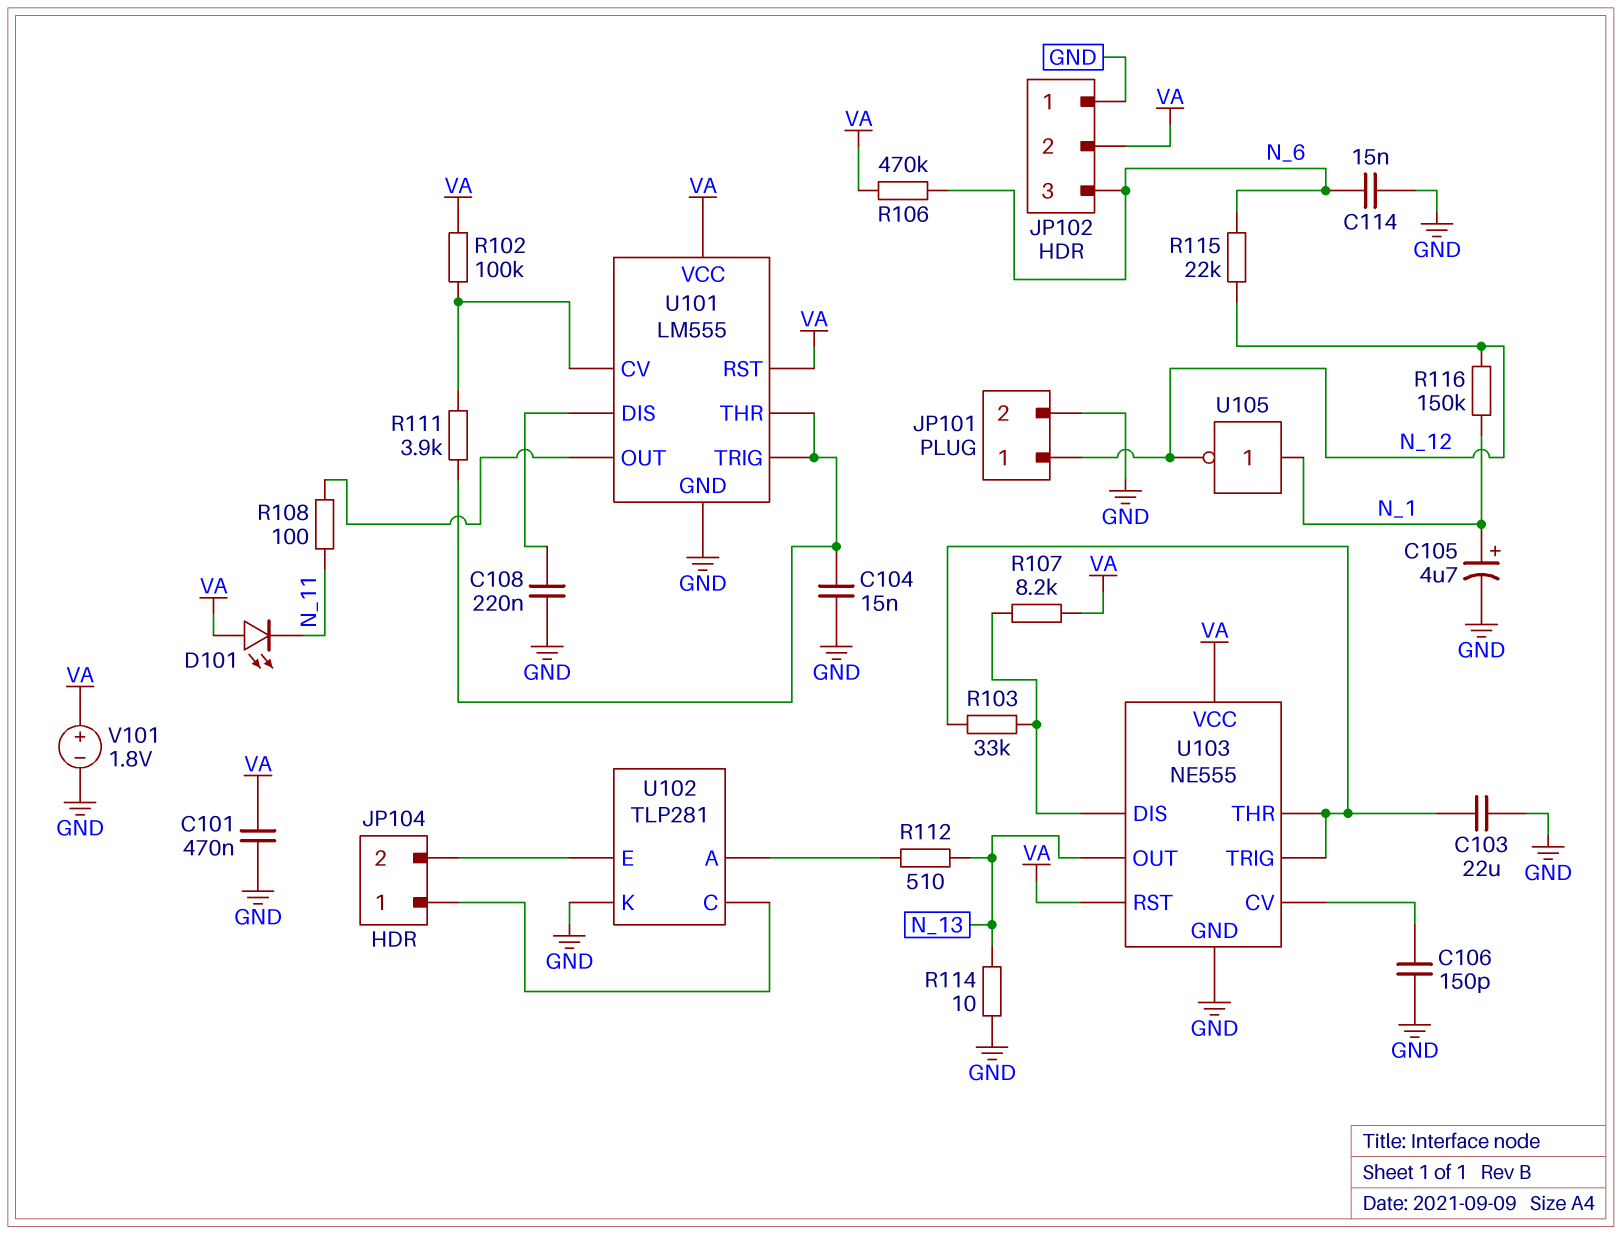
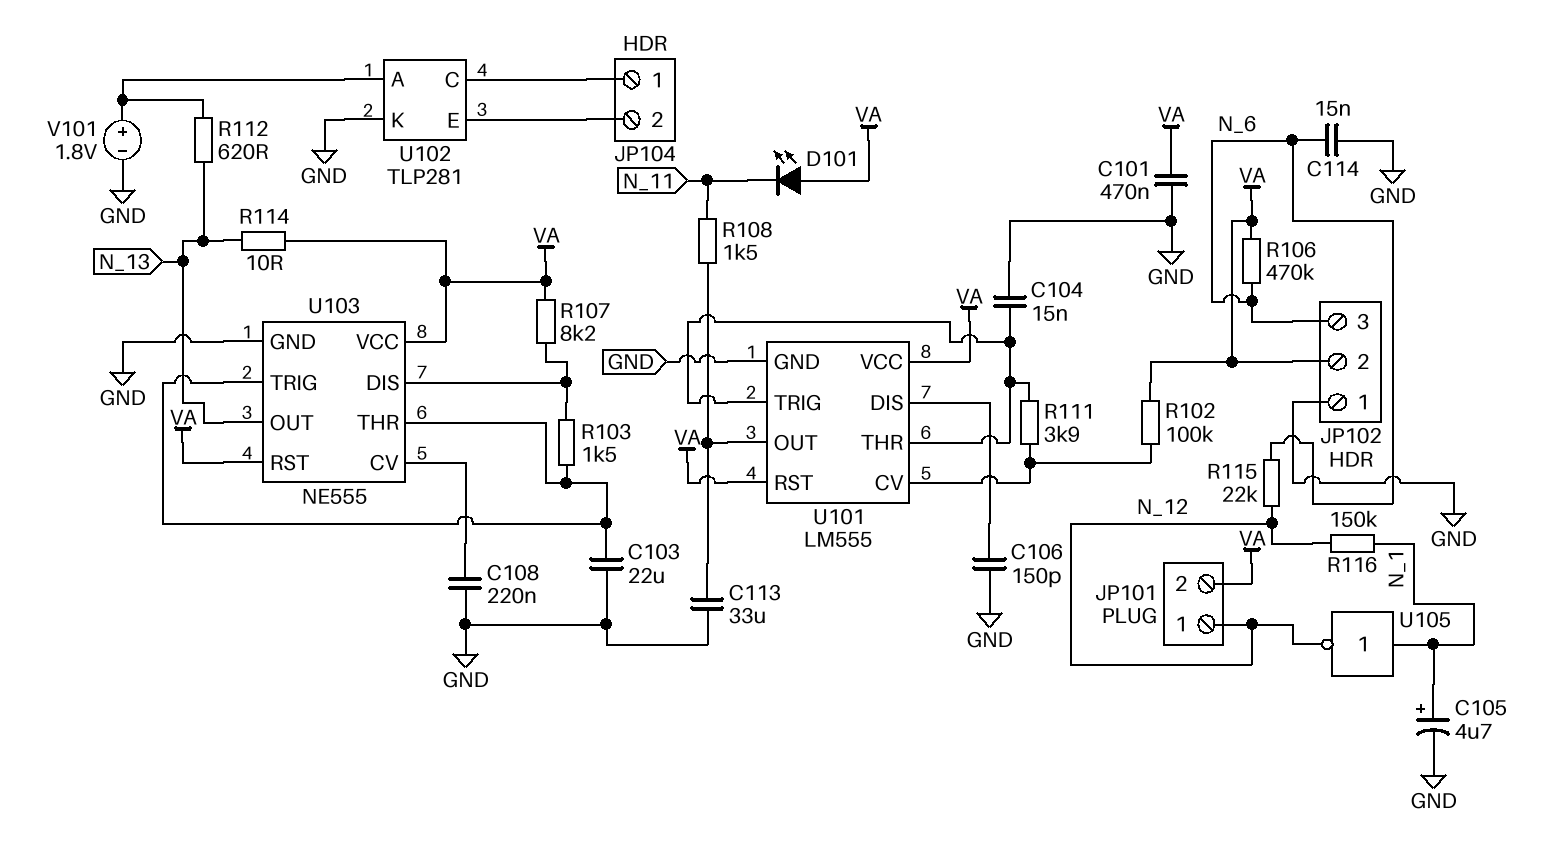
C106: 150pF (GND, U103/CV) -> 150pF (GND, U101/DIS)
C108: 220nF (GND, U101/DIS) -> 220nF (GND, U103/CV)
C113: none -> 33uF (GND, U101/OUT)
JP101 pin 2: GND -> VA
R103: 33k (U103/DIS, U103/THR) -> 1.5k (U103/DIS, U103/THR)
R108: 100 (N_11, U101/OUT) -> 1.5k (N_11, U101/OUT)
R112: 510 (N_13, U102/A) -> 620 (N_13, U102/A)
R114: 10 (GND, N_13) -> 10 (N_13, VA)
V101: 1.8V (plus VA, minus GND) -> 1.8V (plus U102/A, minus GND)

